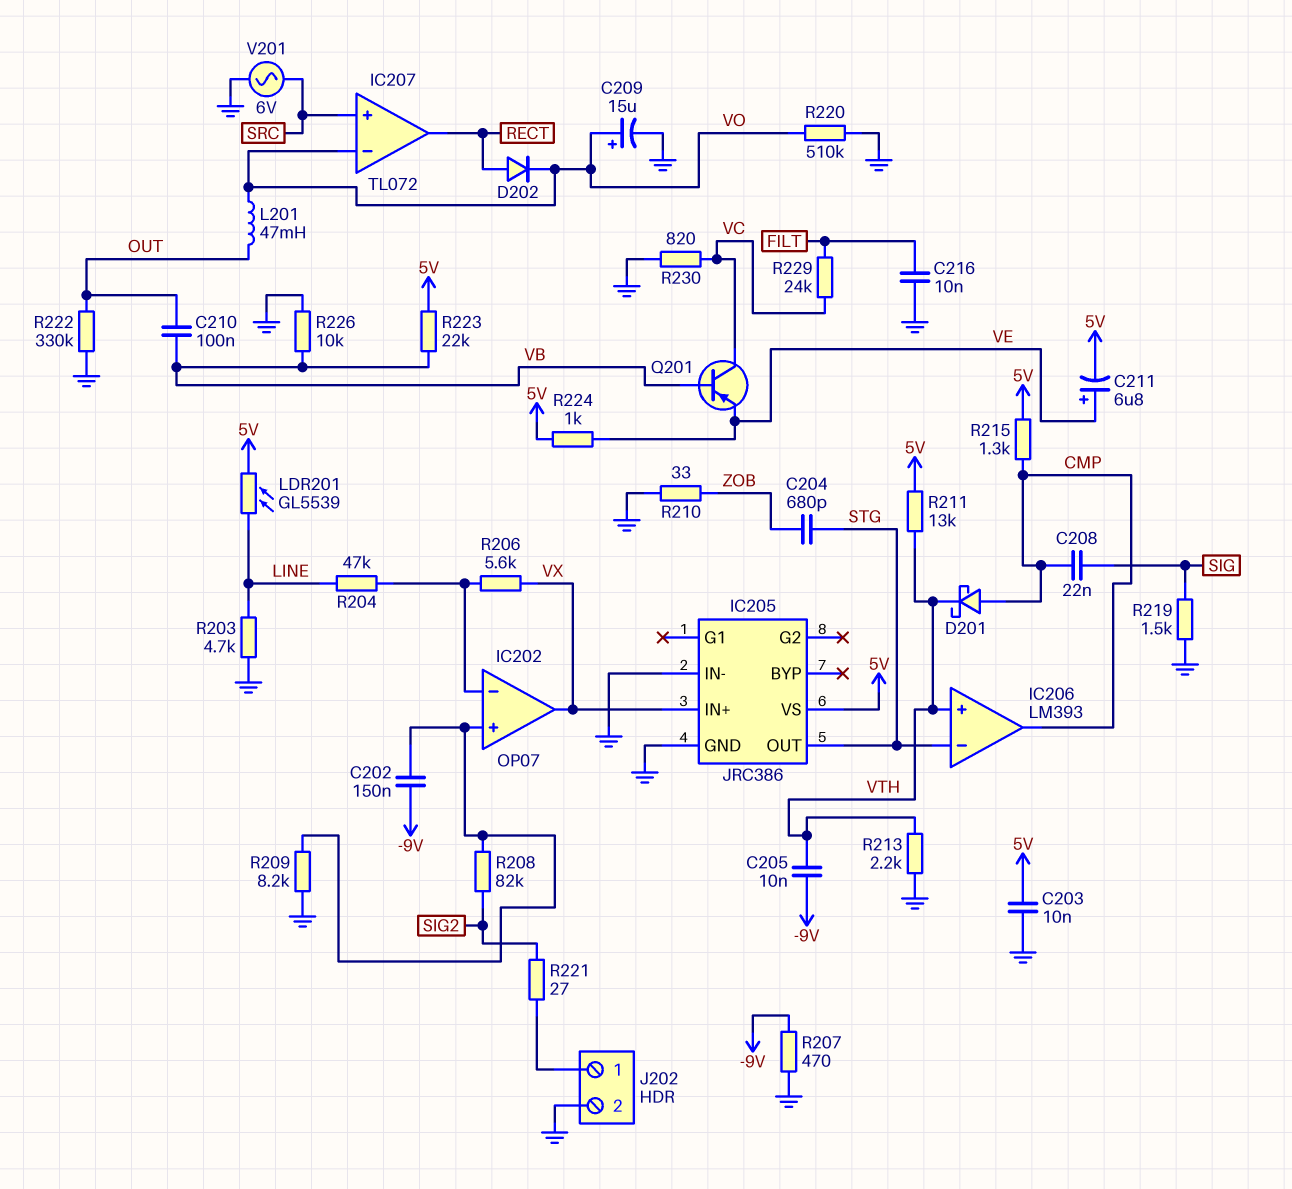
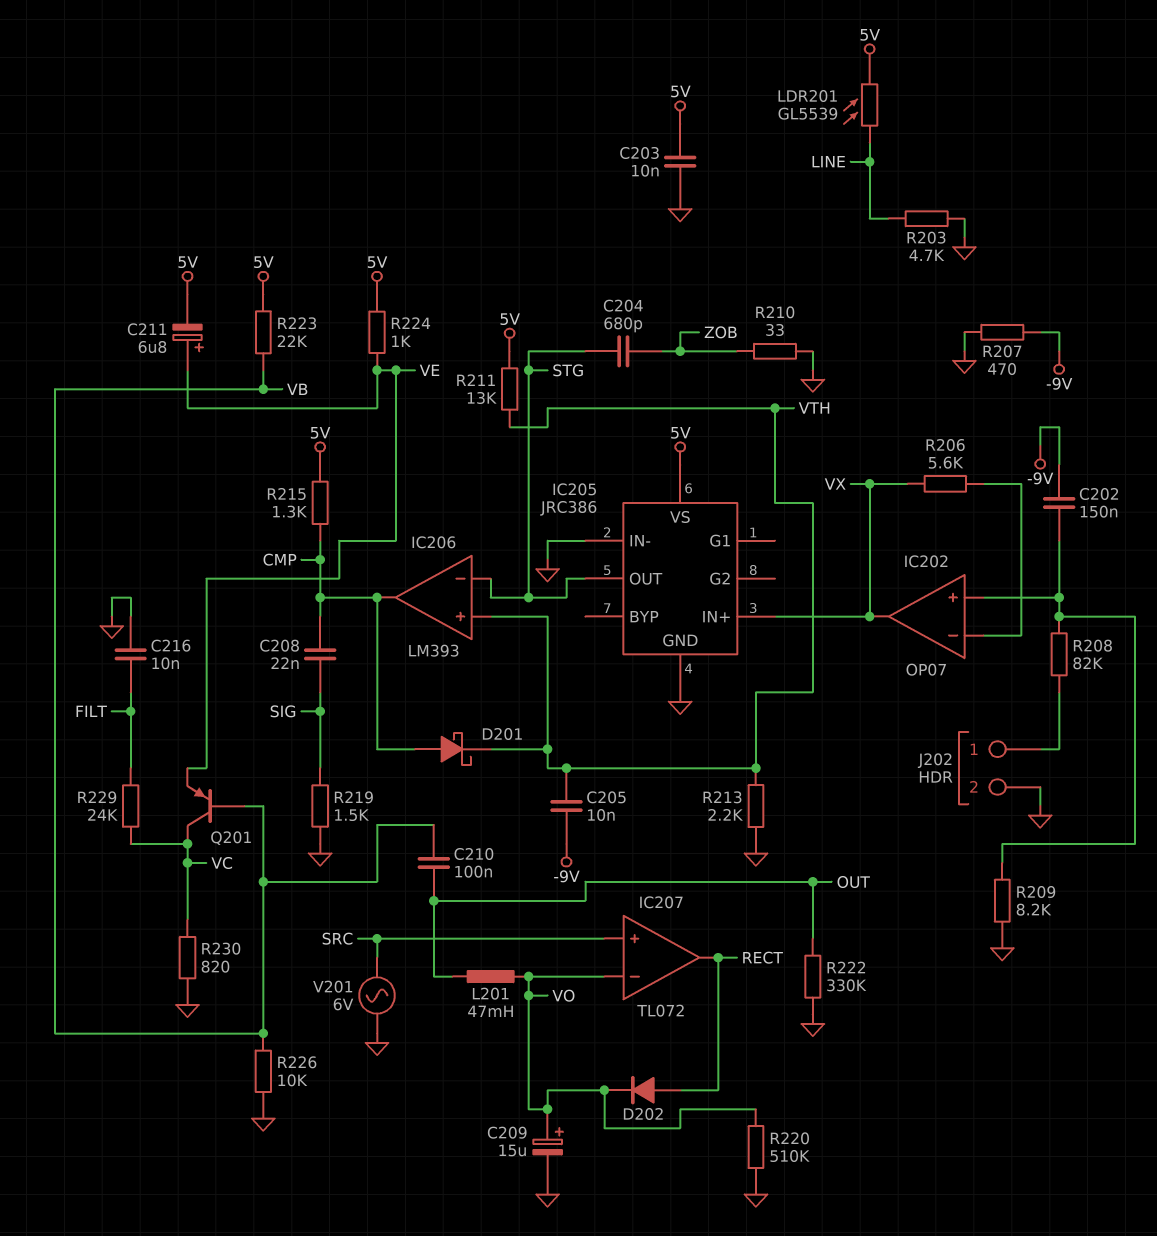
R204: 47k (IC202/in-, LINE) -> none
R208: 82k (IC202/in+, SIG2) -> 82k (IC202/in+, J202/1)
R221: 27 (J202/1, SIG2) -> none

